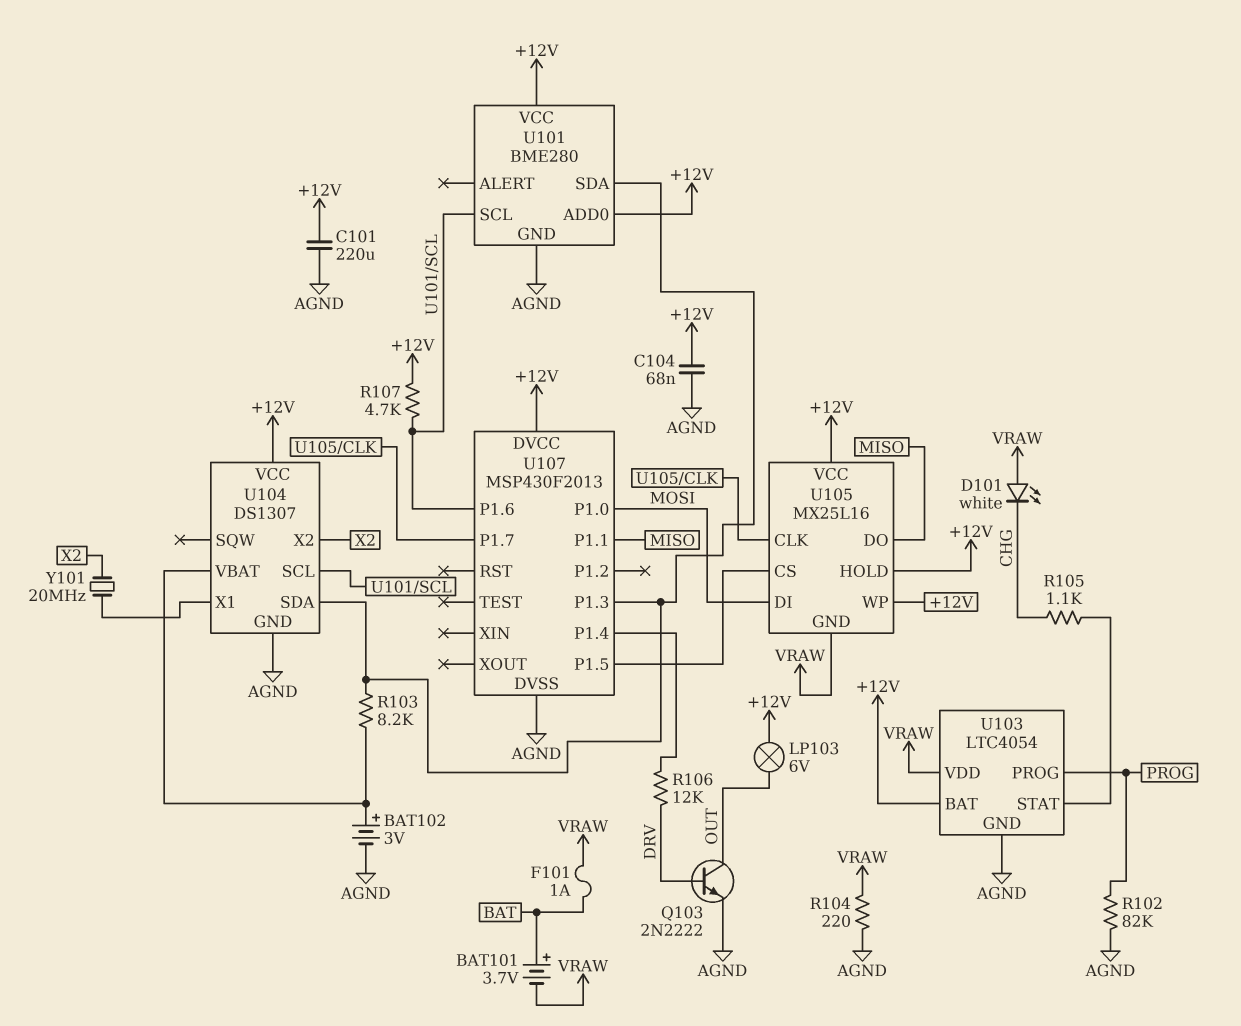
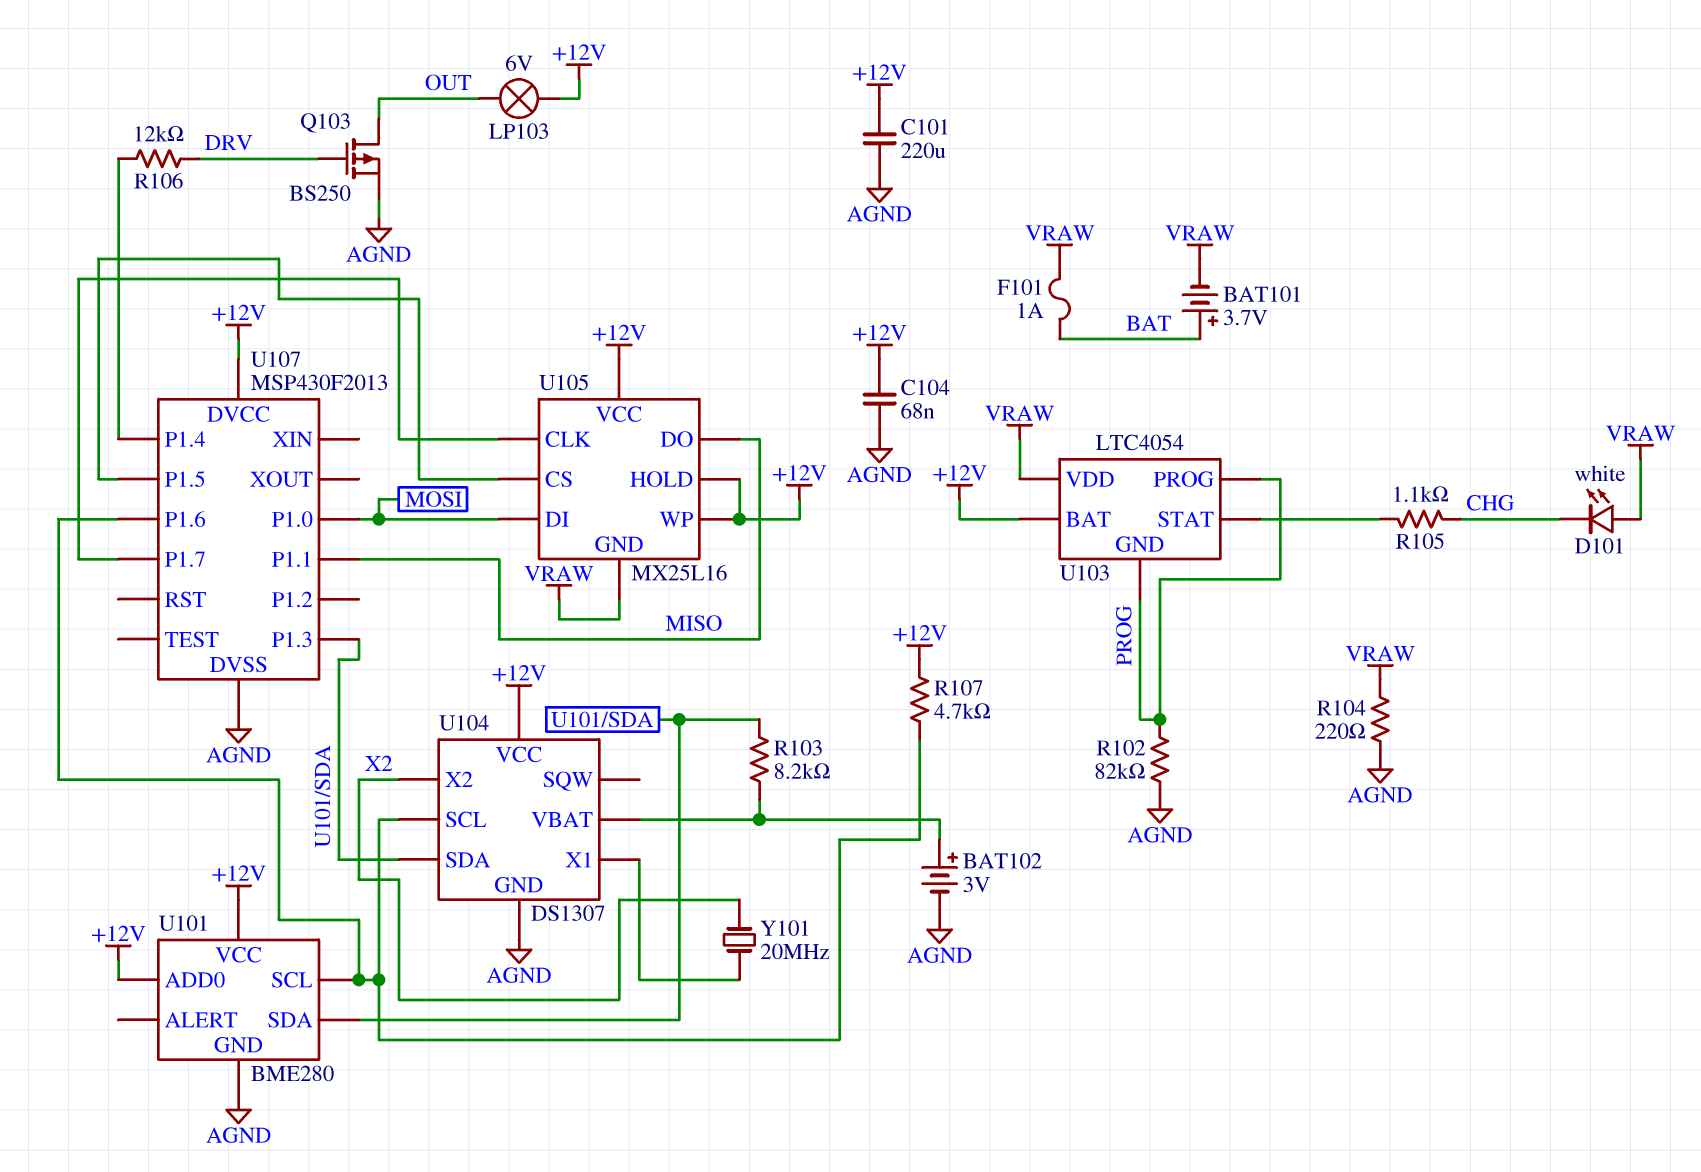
Q103: NPN 2N2222 (B DRV, C OUT, E AGND) -> PMOS BS250 (G DRV, D OUT, S AGND)
U103 pin GND: AGND -> PROG

